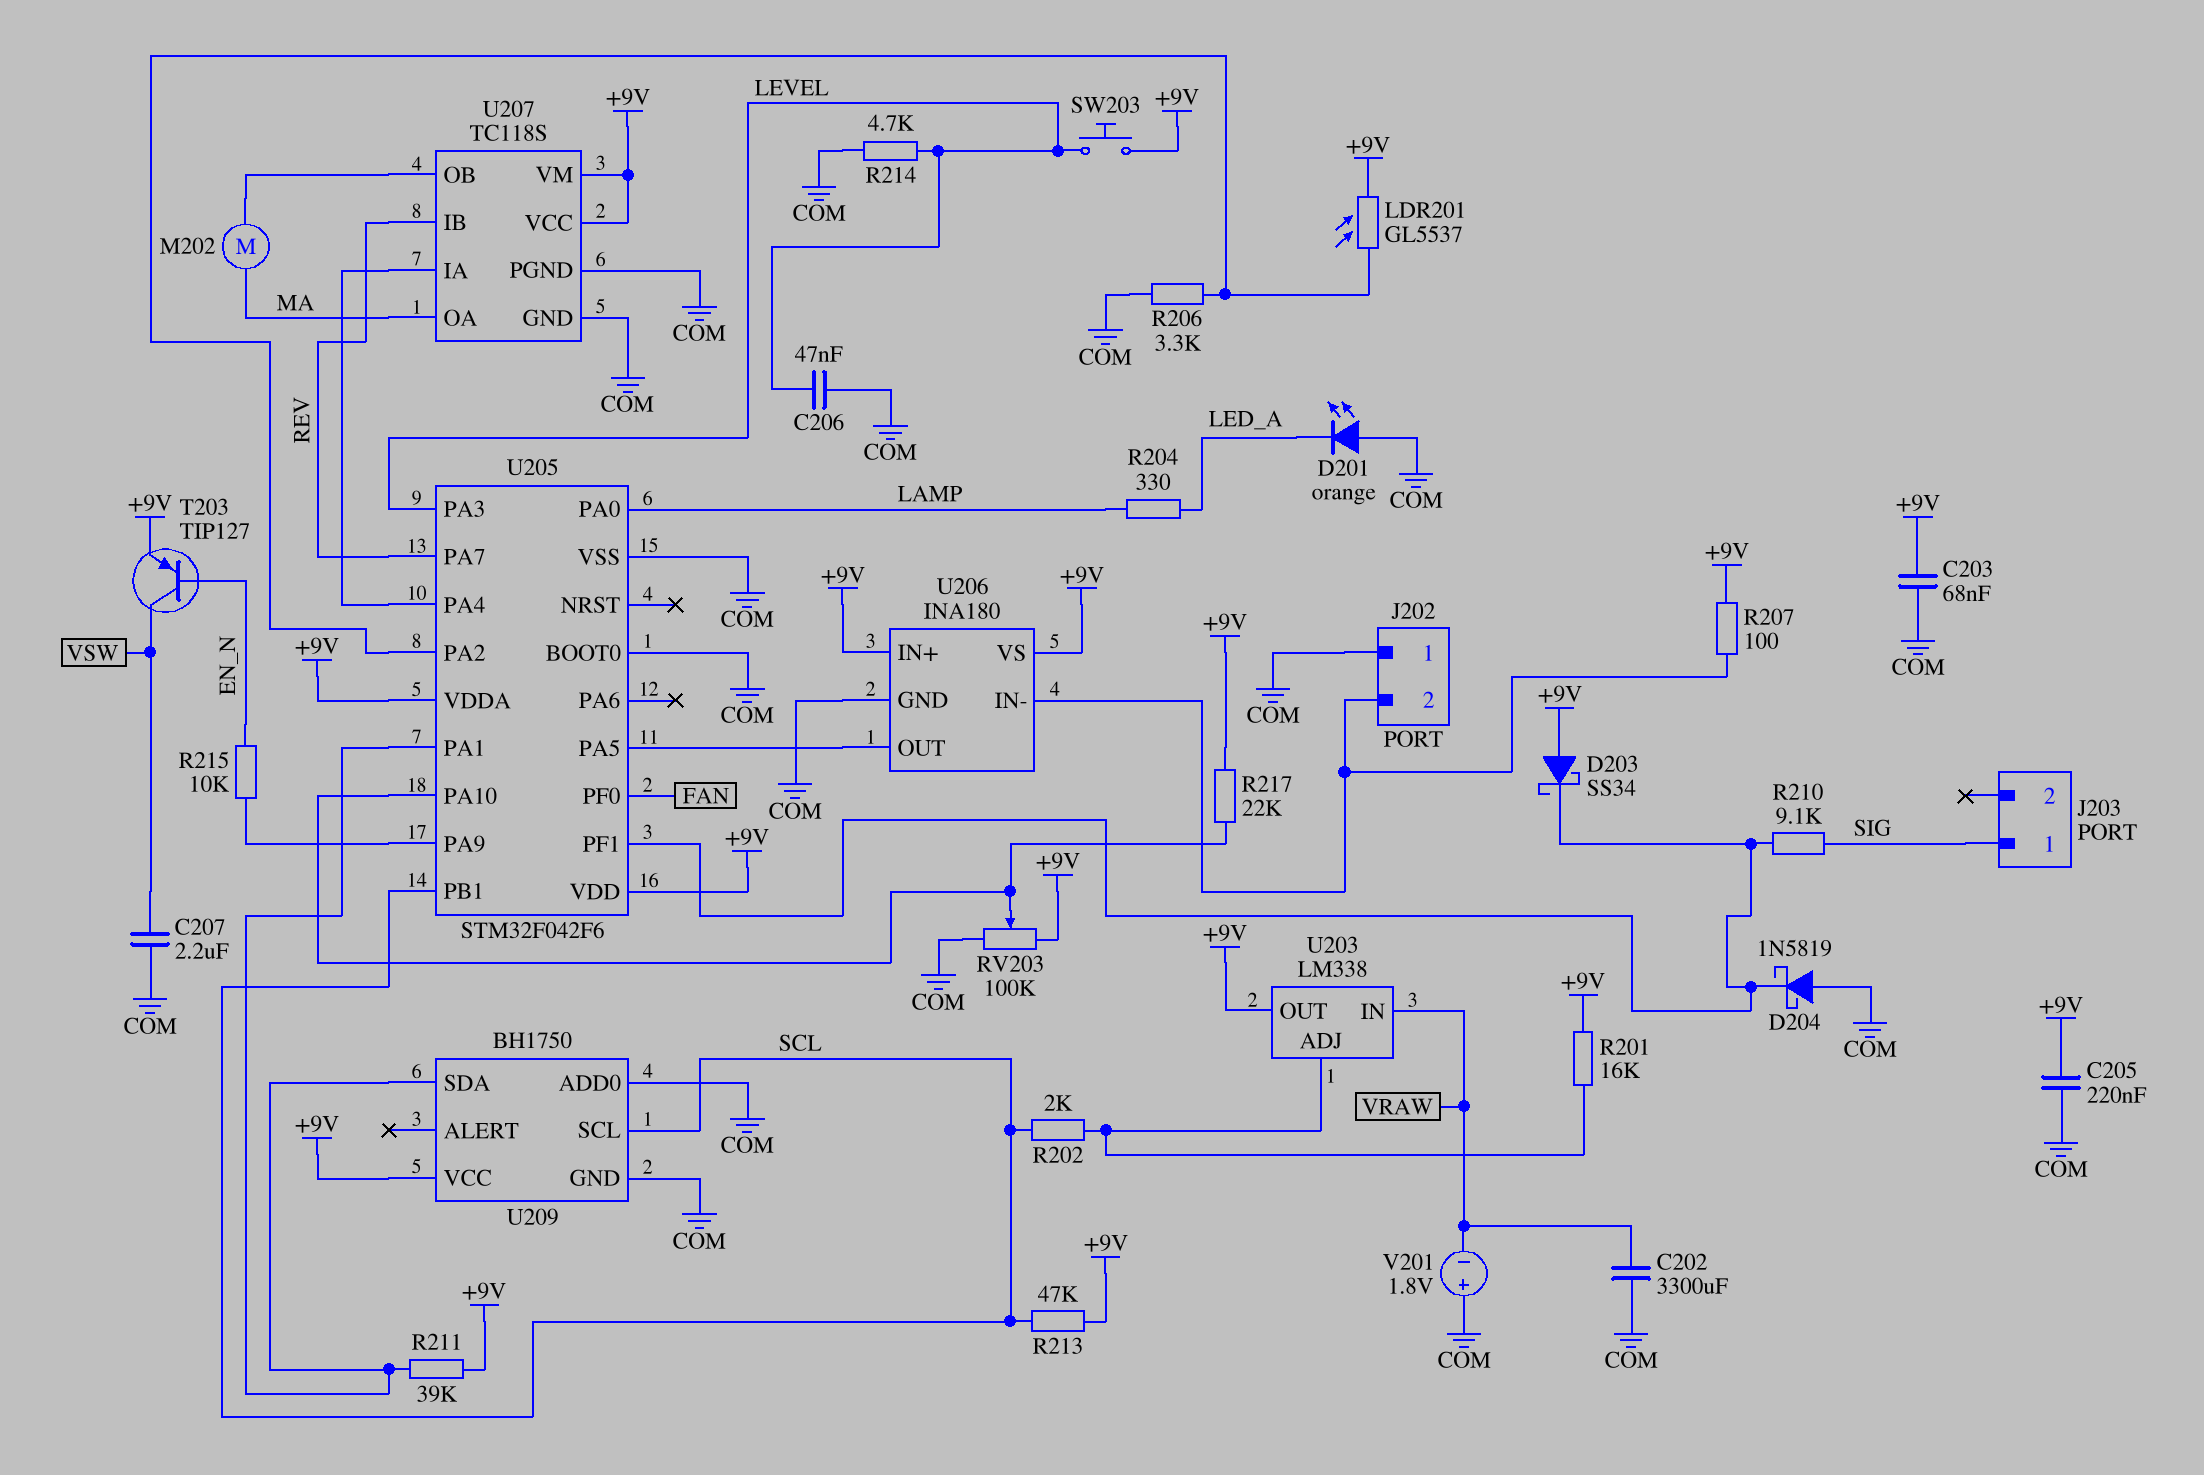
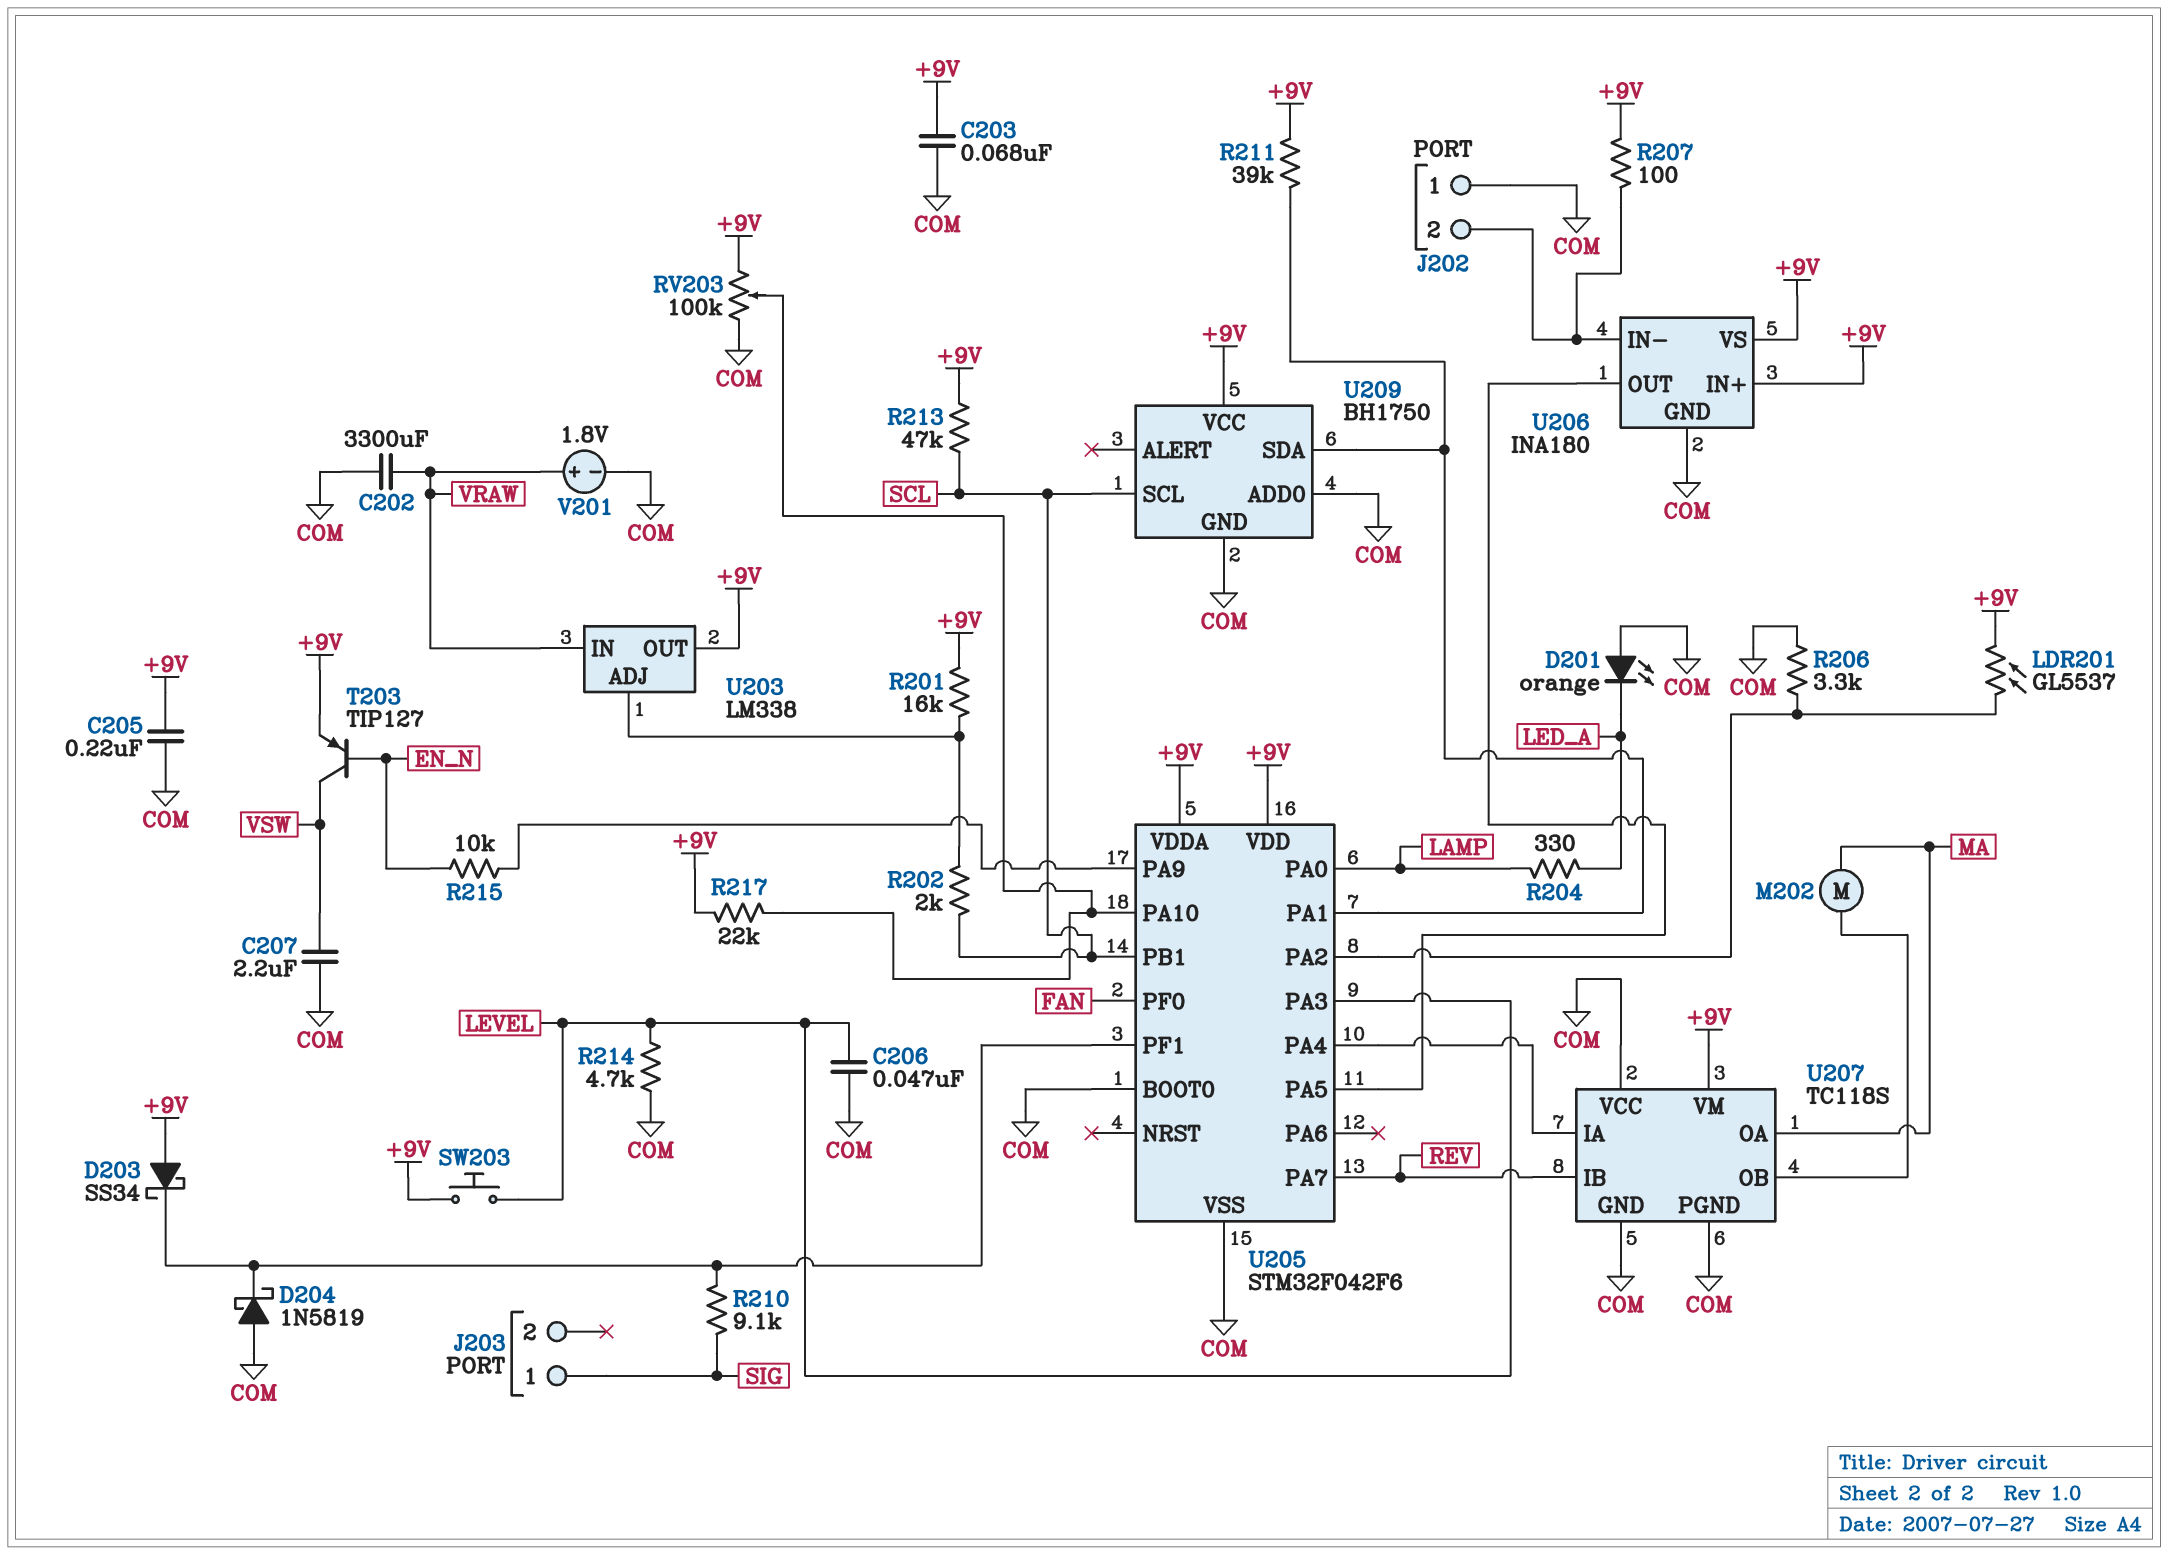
U207 pin VCC: +9V -> COM
V201: 1.8V (plus COM, minus VRAW) -> 1.8V (plus VRAW, minus COM)

